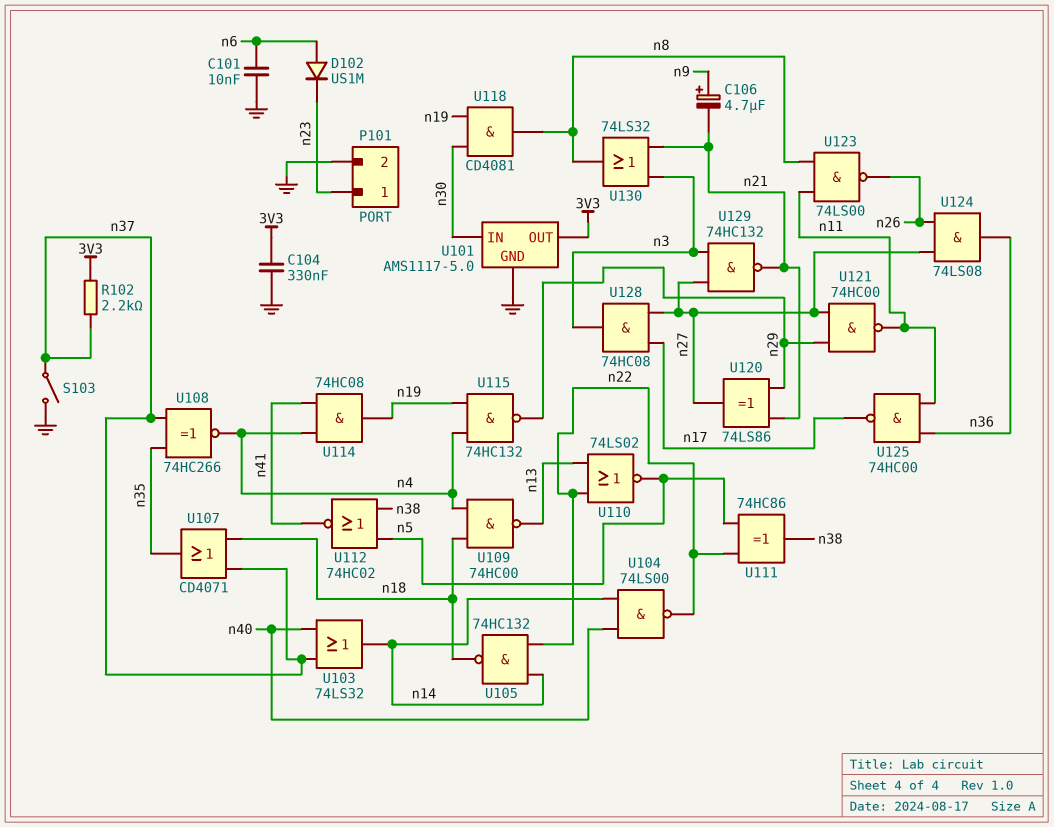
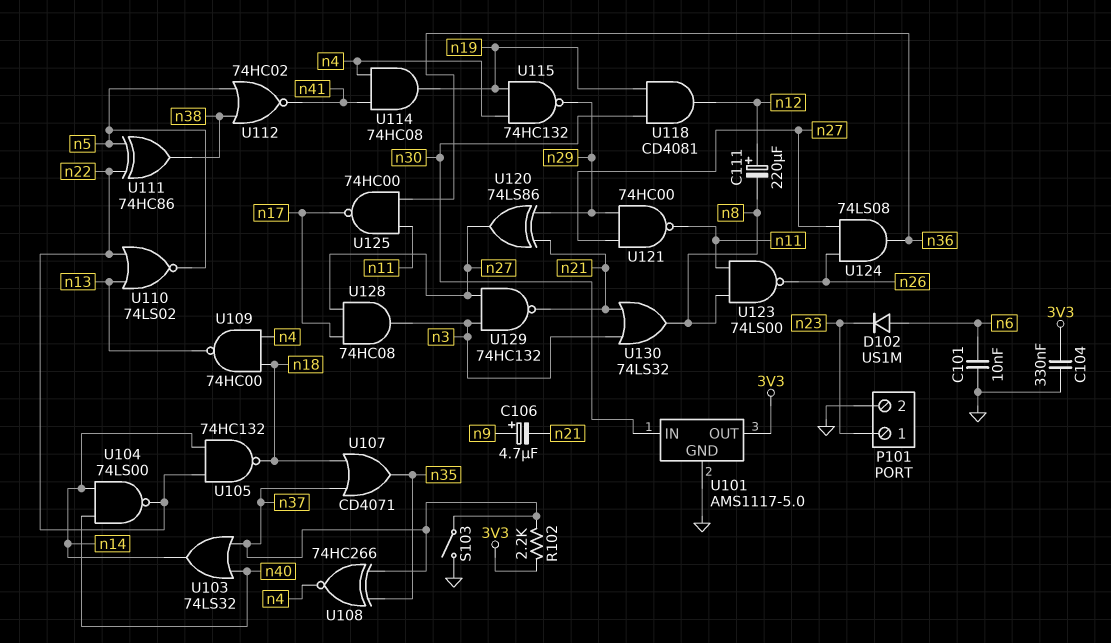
C111: none -> 220uF (plus n12, minus n8)
U118: AND CD4081 (in n19, in n30, out n8) -> AND CD4081 (in n19, in n30, out n12)

